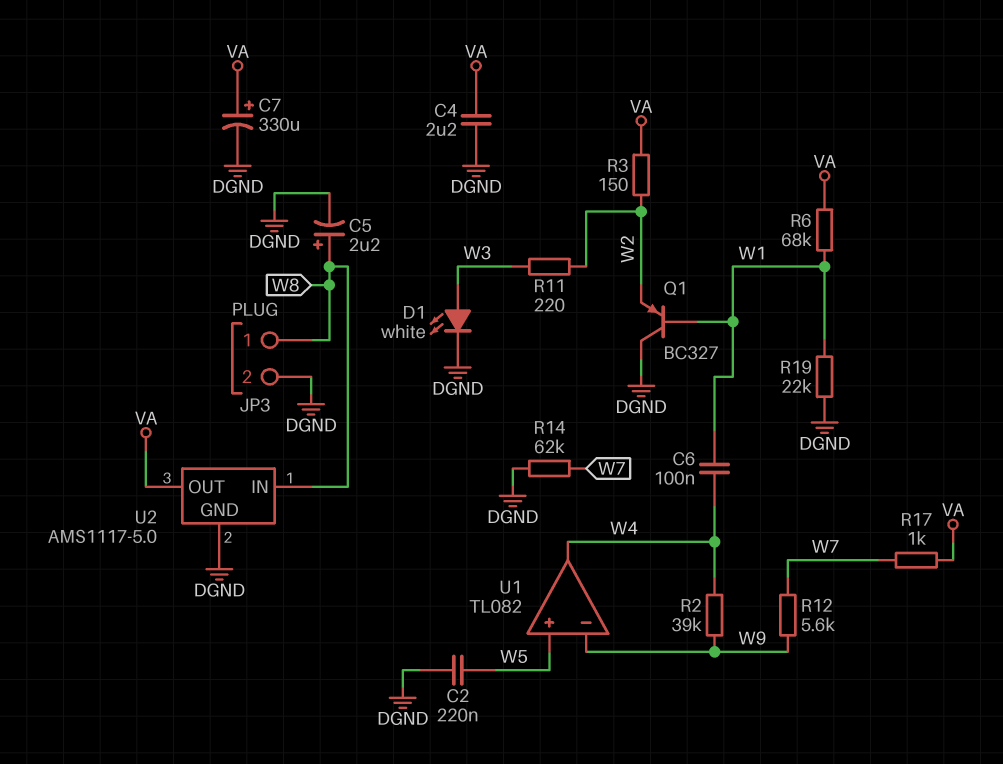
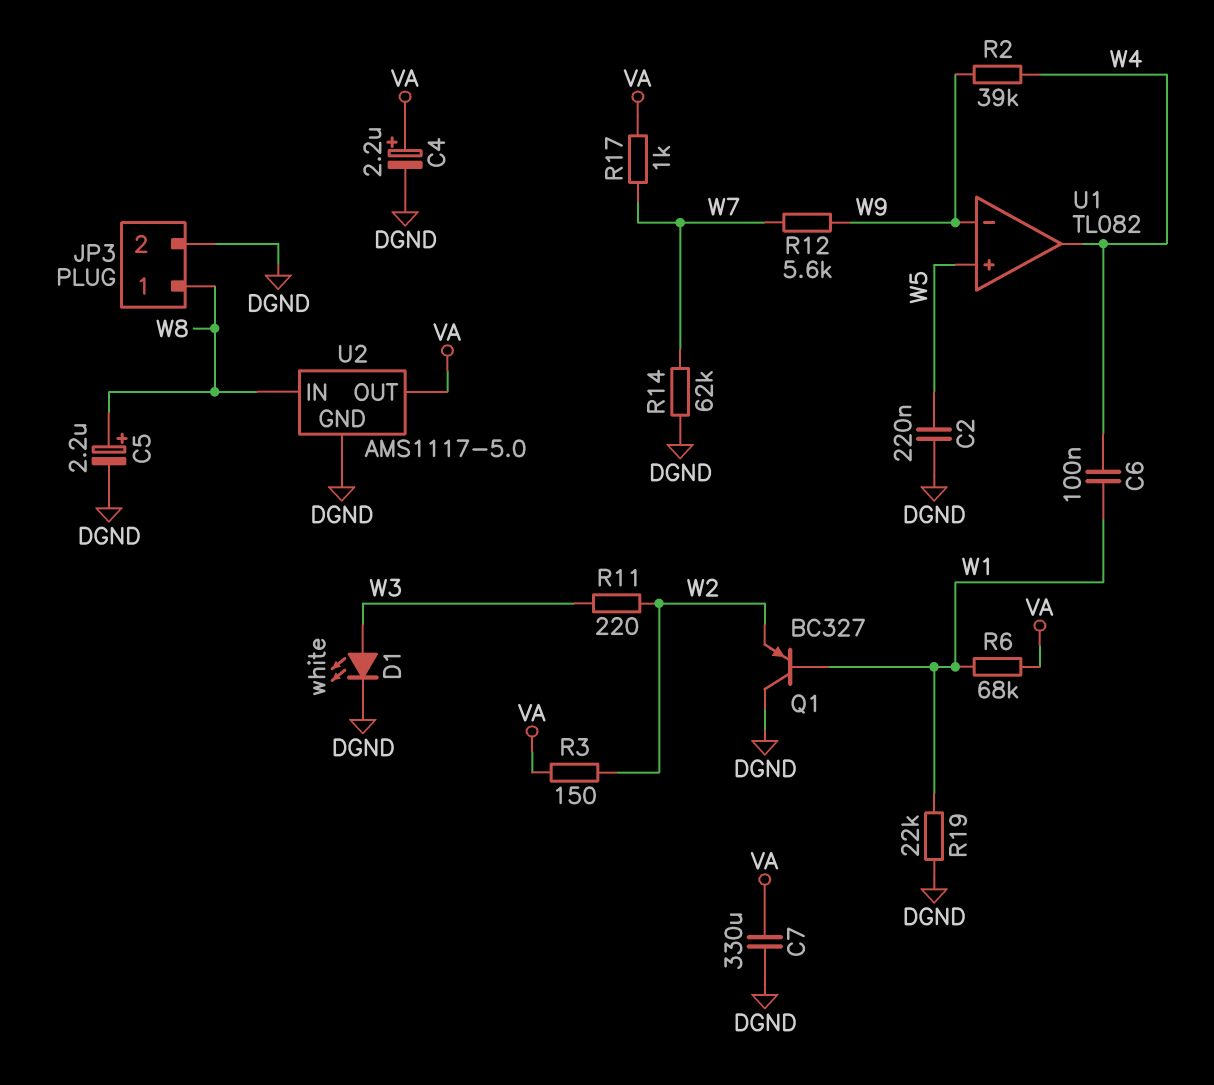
C4: 2.2uF (DGND, VA) -> 2.2uF (plus VA, minus DGND)
C7: 330uF (plus VA, minus DGND) -> 330uF (DGND, VA)

